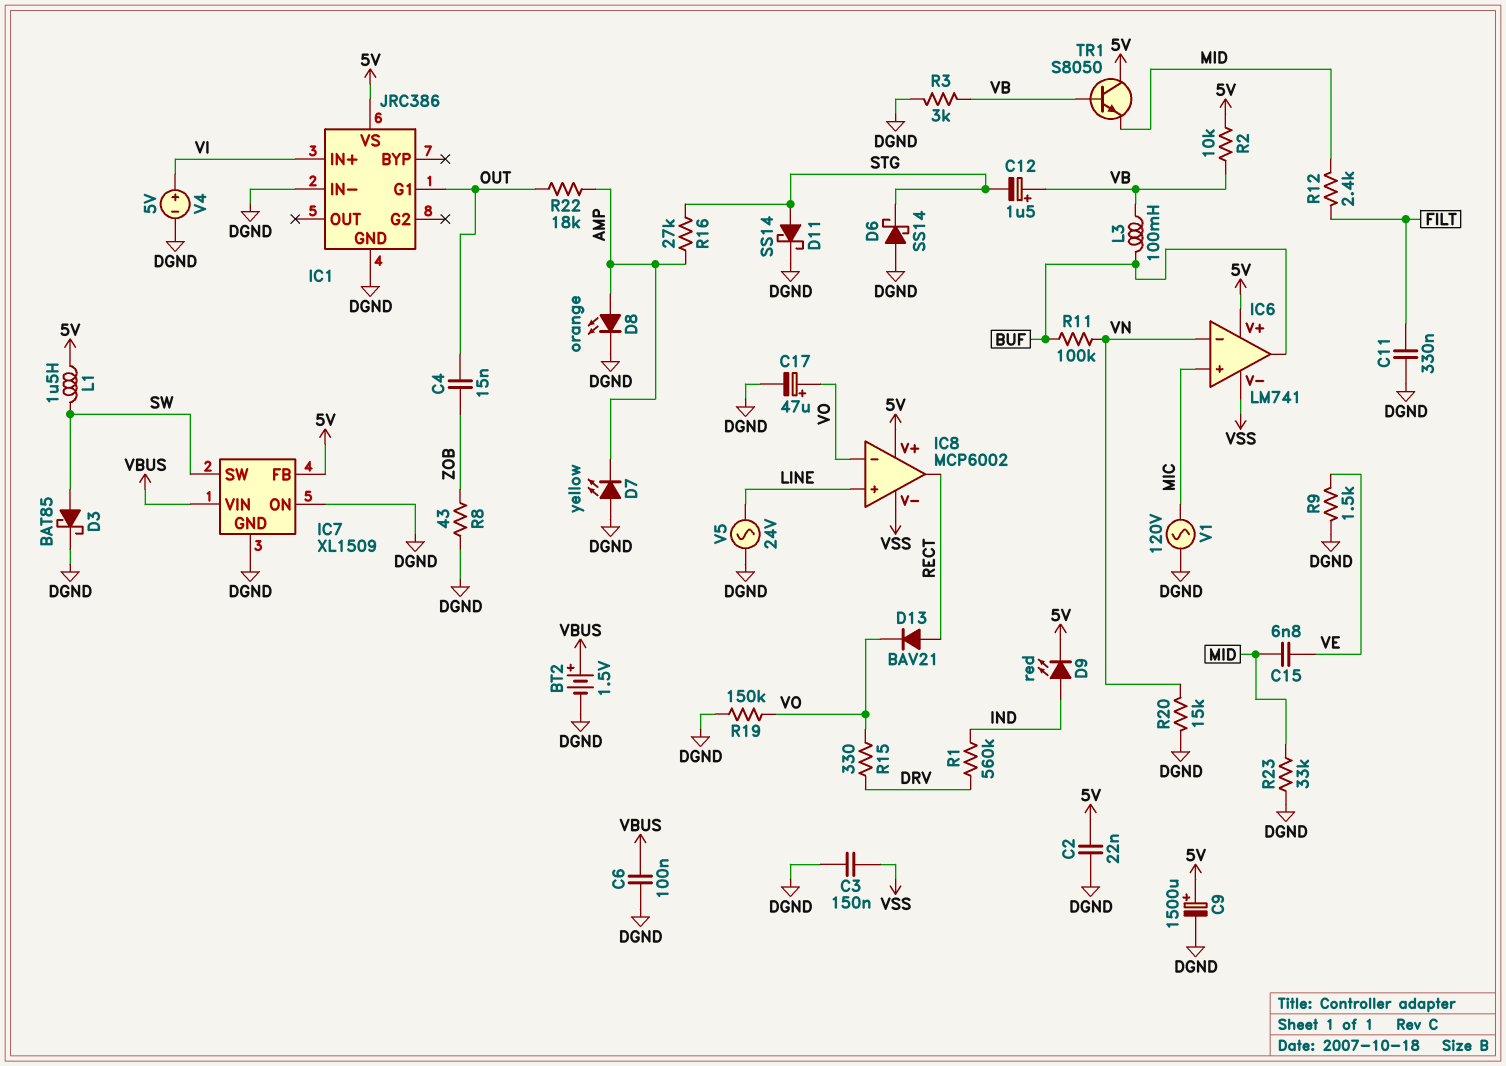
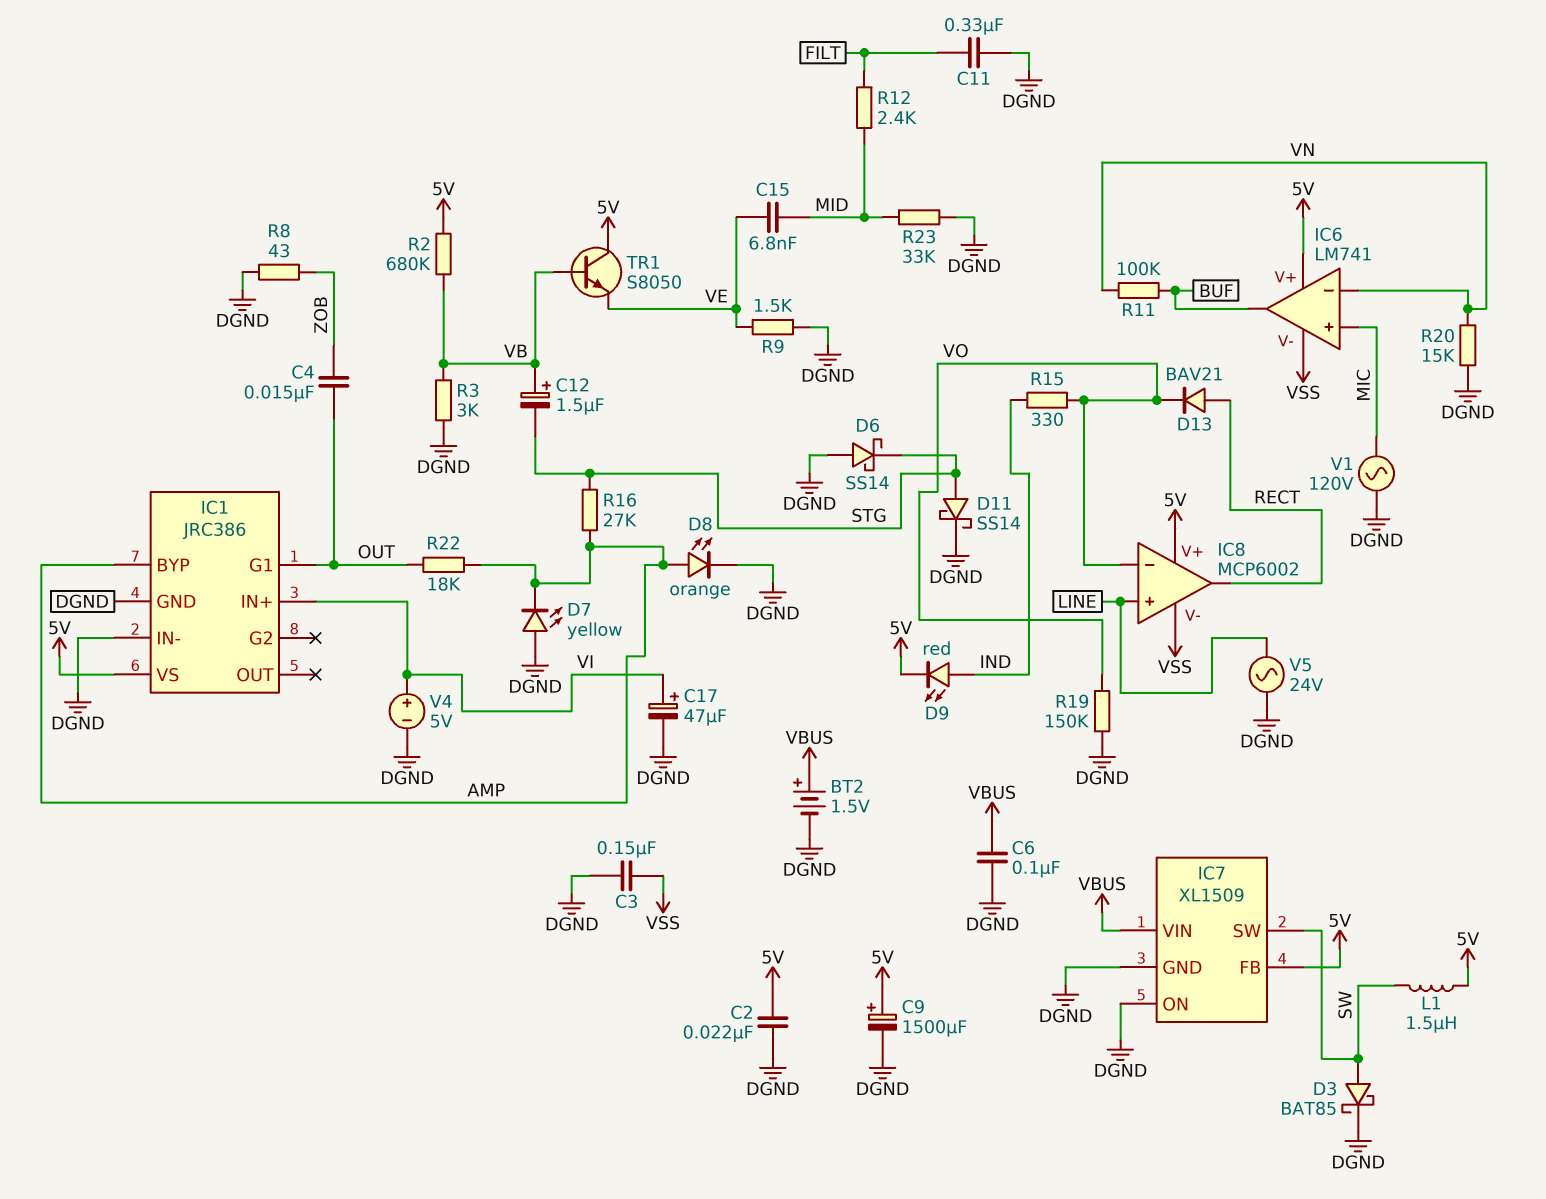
C17: 47uF (plus VO, minus DGND) -> 47uF (plus VI, minus DGND)
IC1 pin BYP: none -> AMP
L3: 100mH (BUF, VB) -> none
R1: 560k (DRV, IND) -> none
R2: 10k (5V, VB) -> 680k (5V, VB)
R15: 330 (DRV, VO) -> 330 (IND, VO)
TR1: NPN S8050 (B VB, C 5V, E MID) -> NPN S8050 (B VB, C 5V, E VE)

